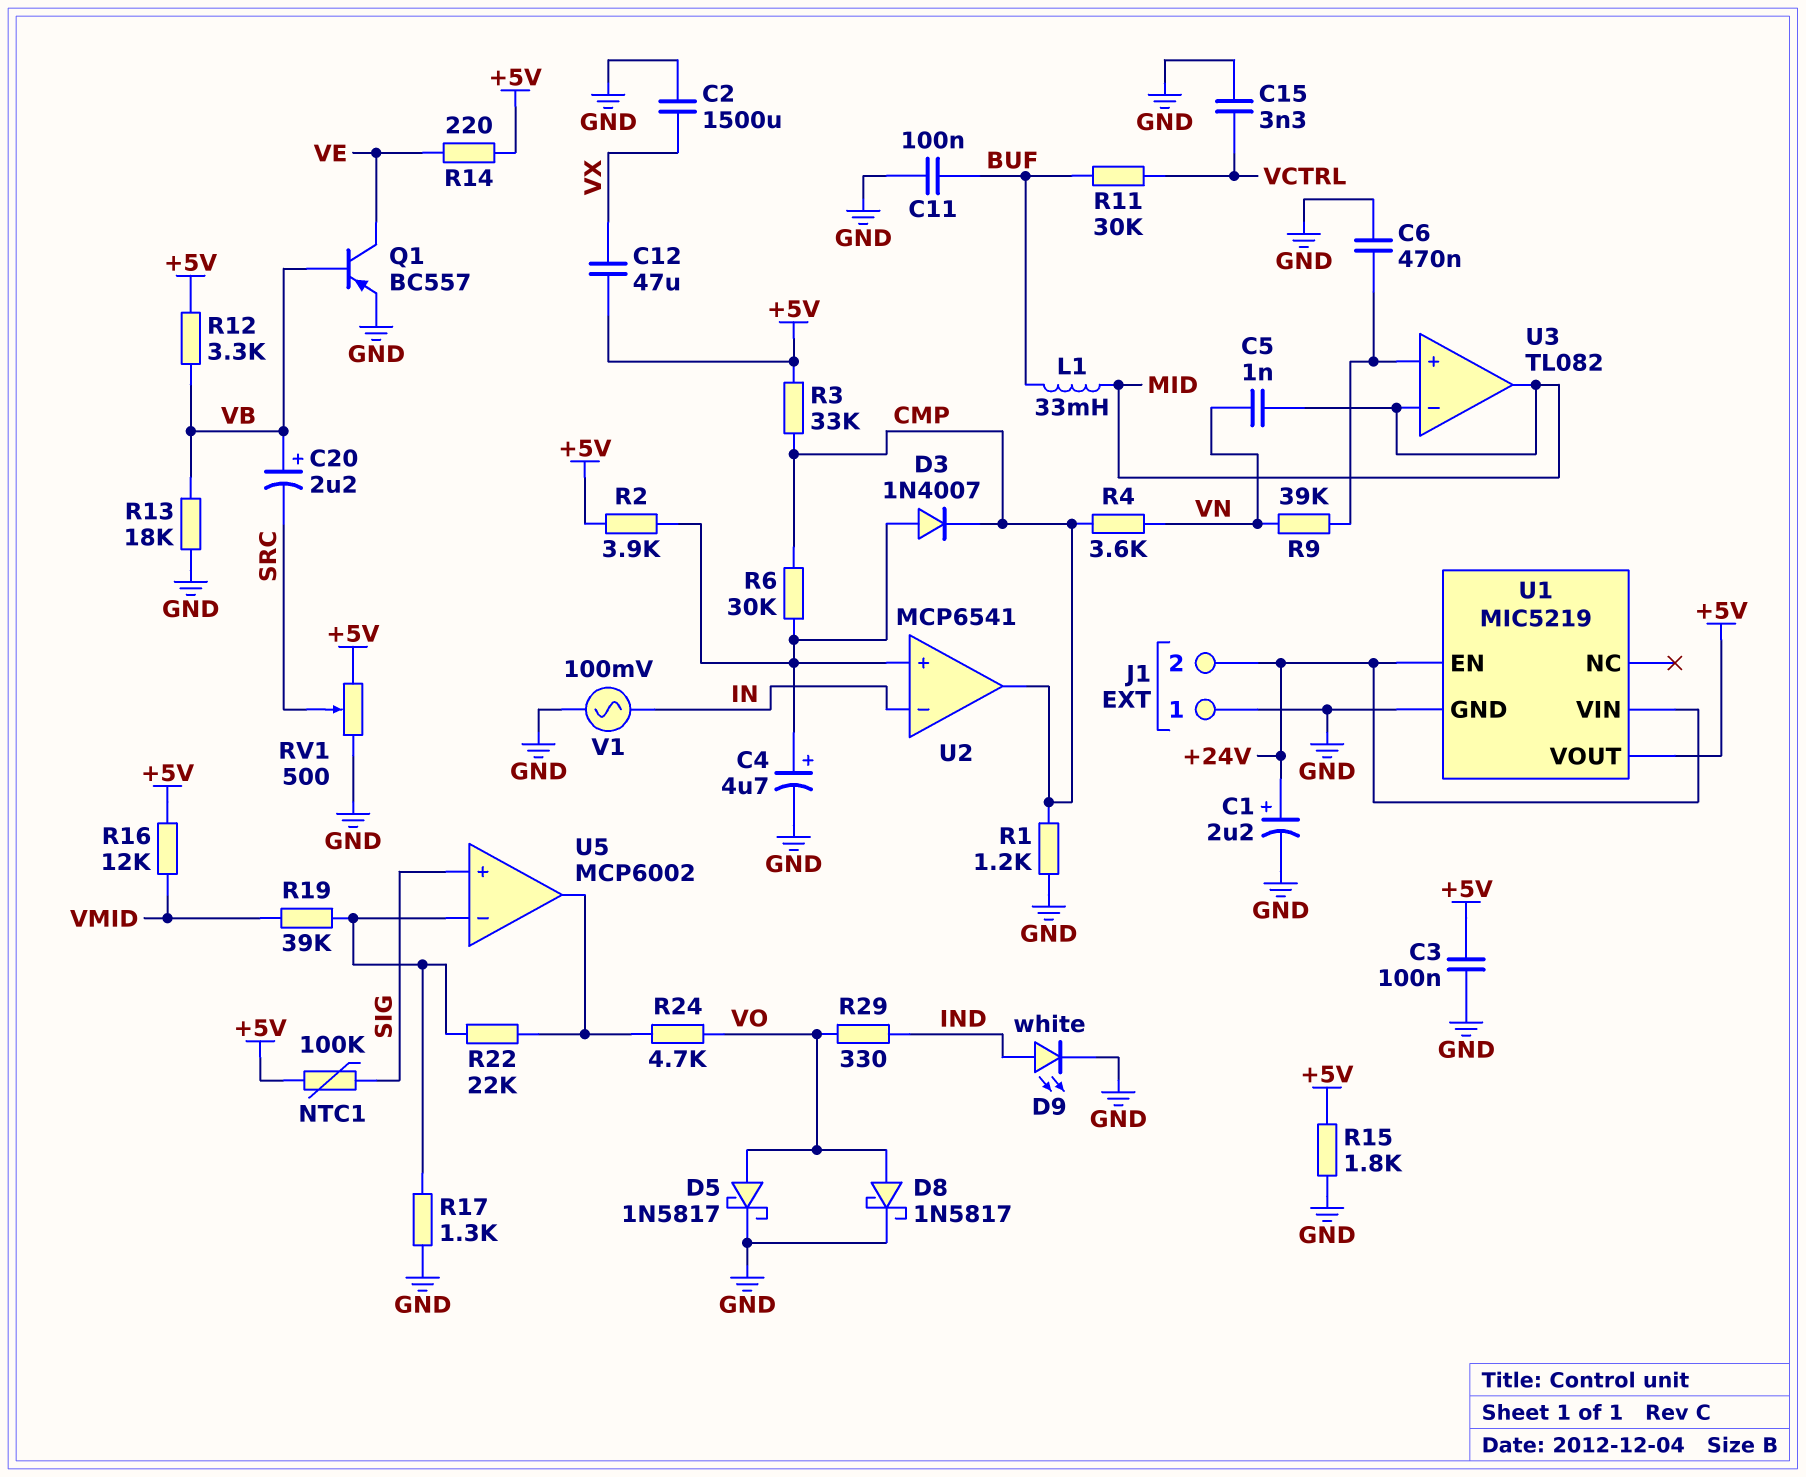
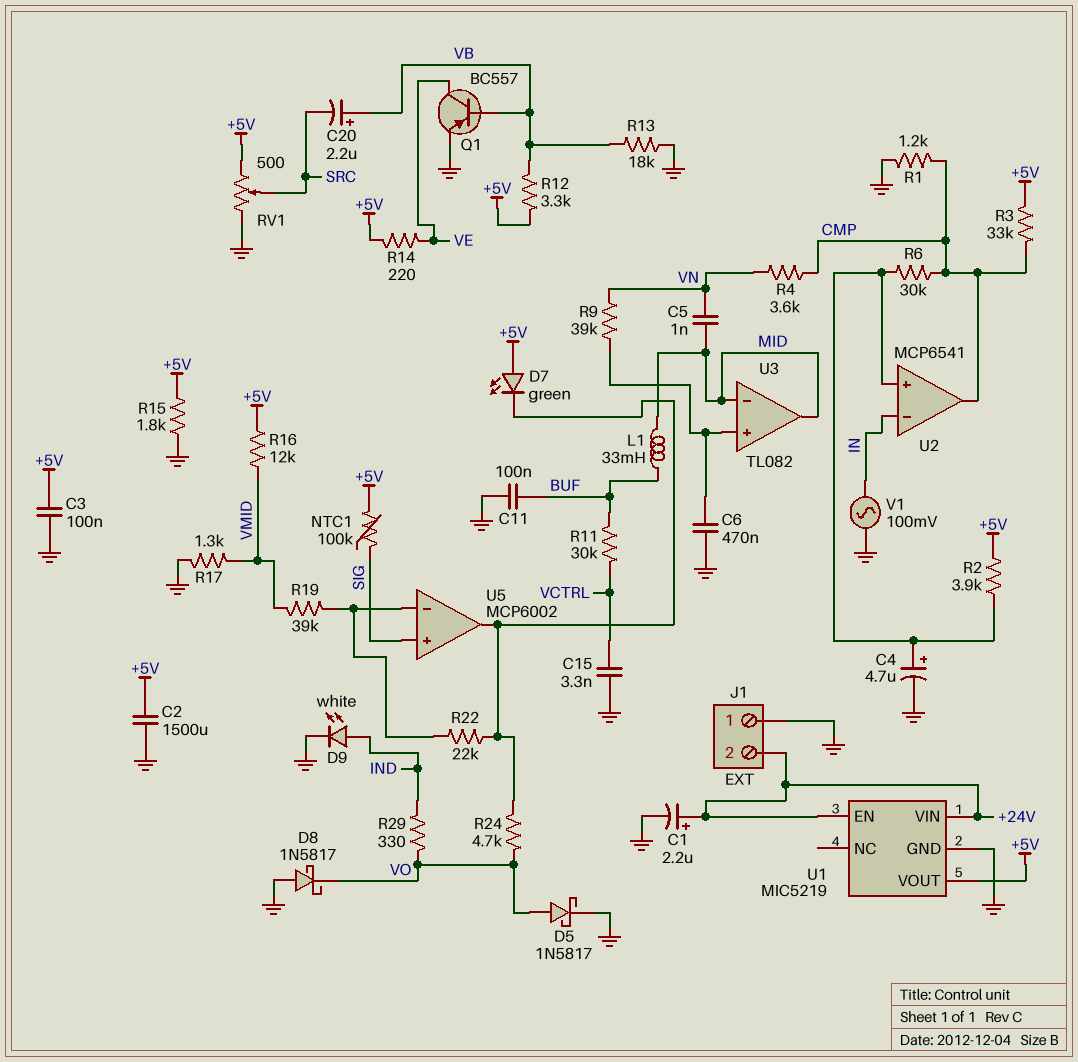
C2: 1500uF (GND, VX) -> 1500uF (+5V, GND)
C12: 47uF (+5V, VX) -> none
D3: diode 1N4007 (A U2/in+, K CMP) -> none
D7: none -> LED green (A +5V, K U5/out)
D8: schottky 1N5817 (A VO, K GND) -> schottky 1N5817 (A GND, K VO)
R17: 1.3k (GND, U5/in-) -> 1.3k (GND, VMID)

